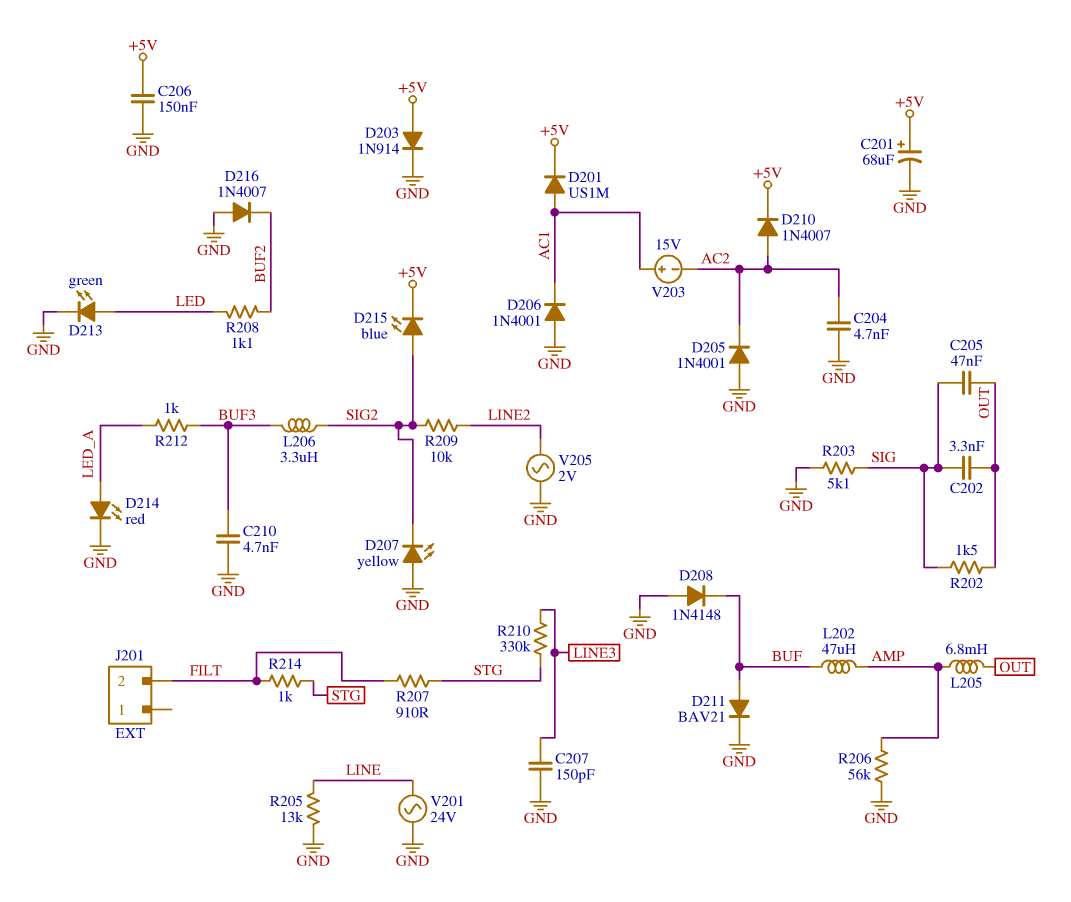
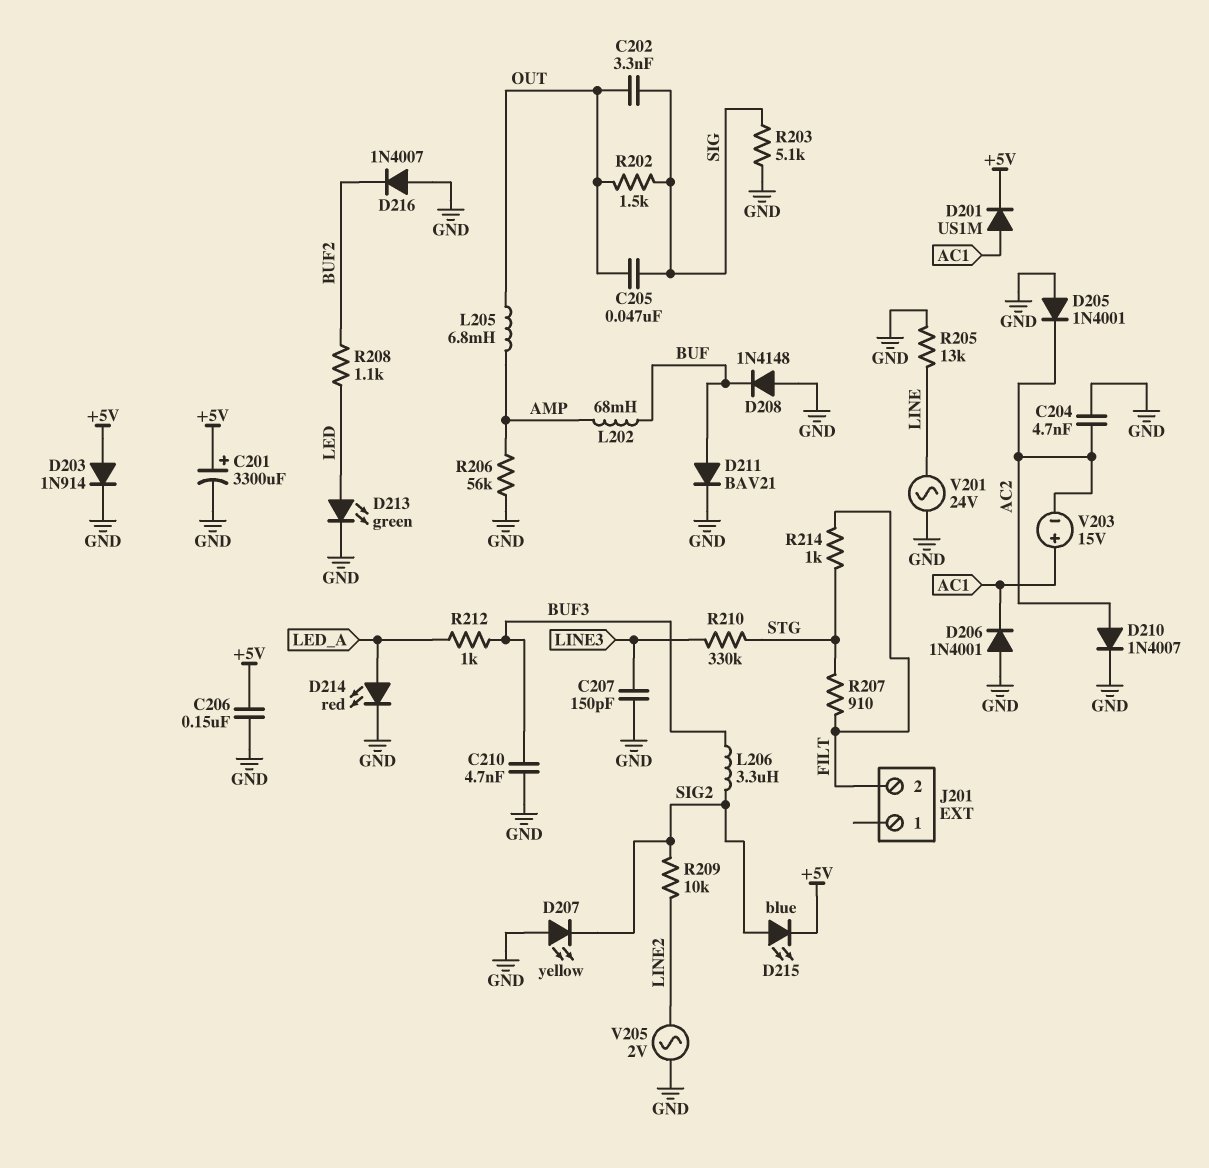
C201: 68uF (plus +5V, minus GND) -> 3300uF (plus +5V, minus GND)
D210: diode 1N4007 (A AC2, K +5V) -> diode 1N4007 (A AC2, K GND)
L202: 47uH (AMP, BUF) -> 68mH (AMP, BUF)

